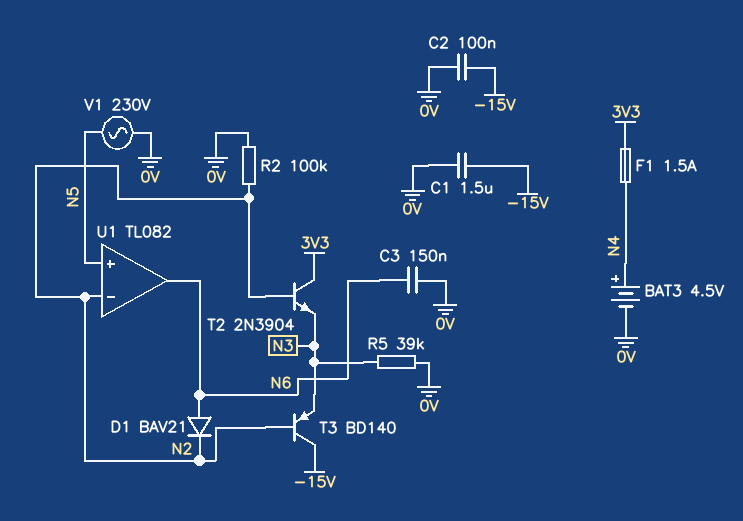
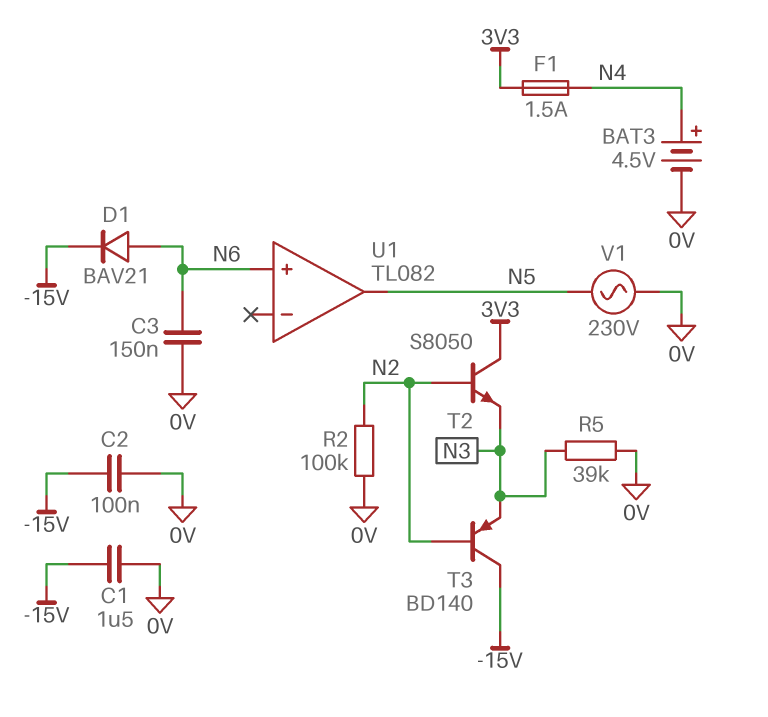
D1: diode BAV21 (A N6, K N2) -> diode BAV21 (A N6, K -15V)
T2: NPN 2N3904 (B N2, C 3V3, E N3) -> NPN S8050 (B N2, C 3V3, E N3)
U1 pin in+: N5 -> N6
U1 pin in-: N2 -> none
U1 pin out: N6 -> N5

